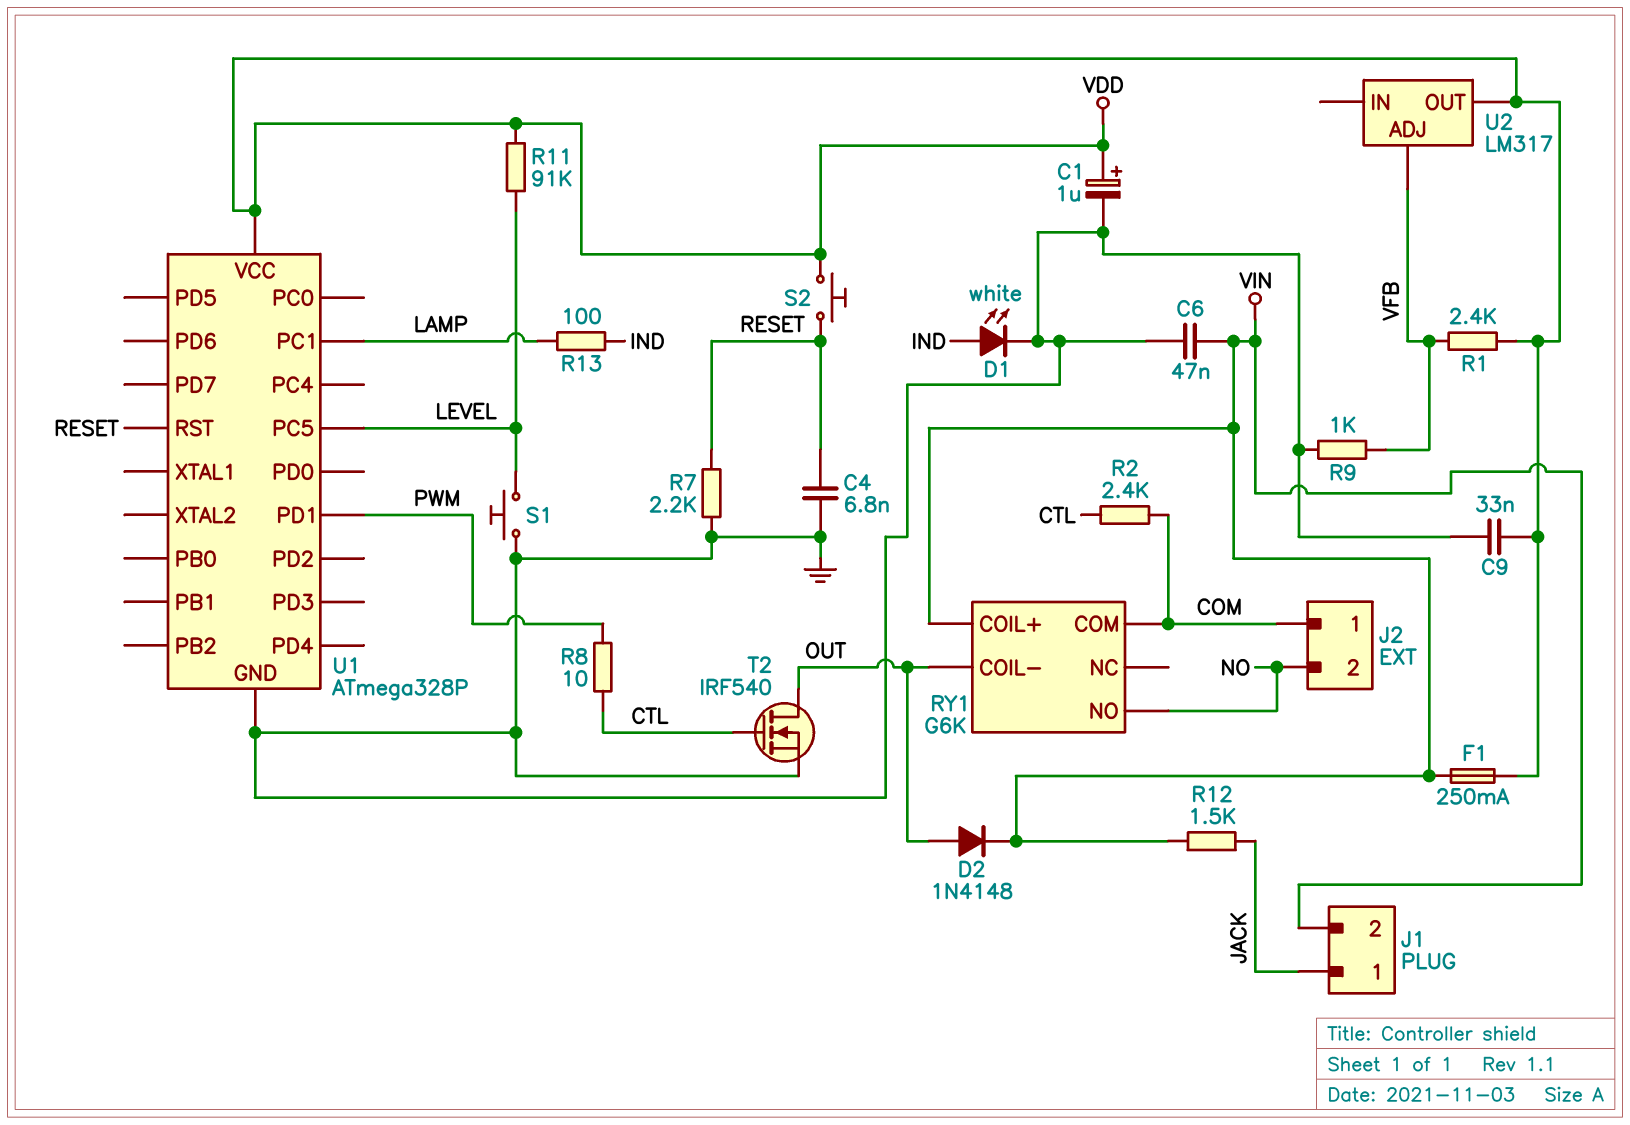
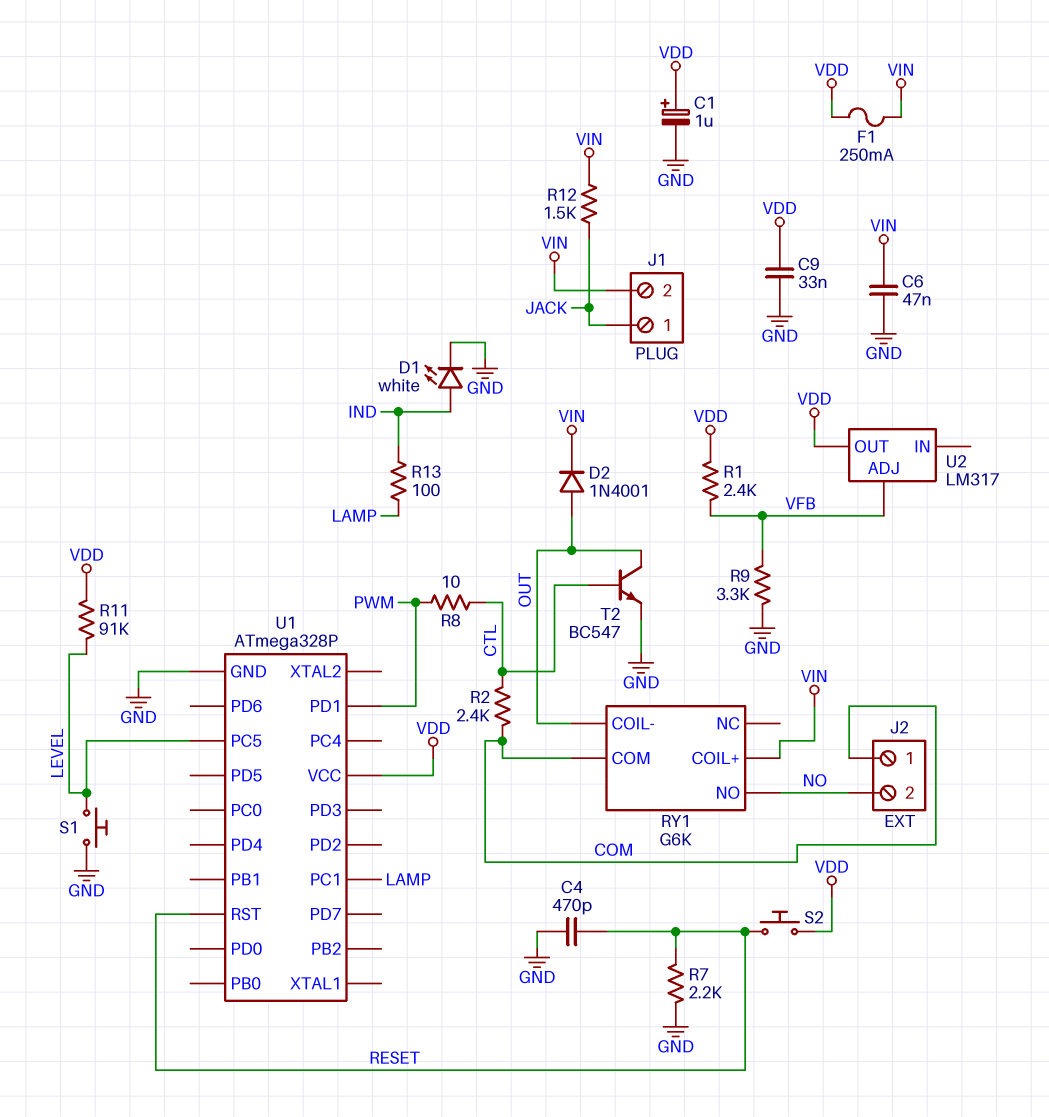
C4: 6.8nF (GND, RESET) -> 470pF (GND, RESET)
D2: diode 1N4148 (A OUT, K VIN) -> diode 1N4001 (A OUT, K VIN)
R9: 1k (GND, VFB) -> 3.3k (GND, VFB)
T2: NMOS IRF540 (G CTL, D OUT, S GND) -> NPN BC547 (B CTL, C OUT, E GND)

